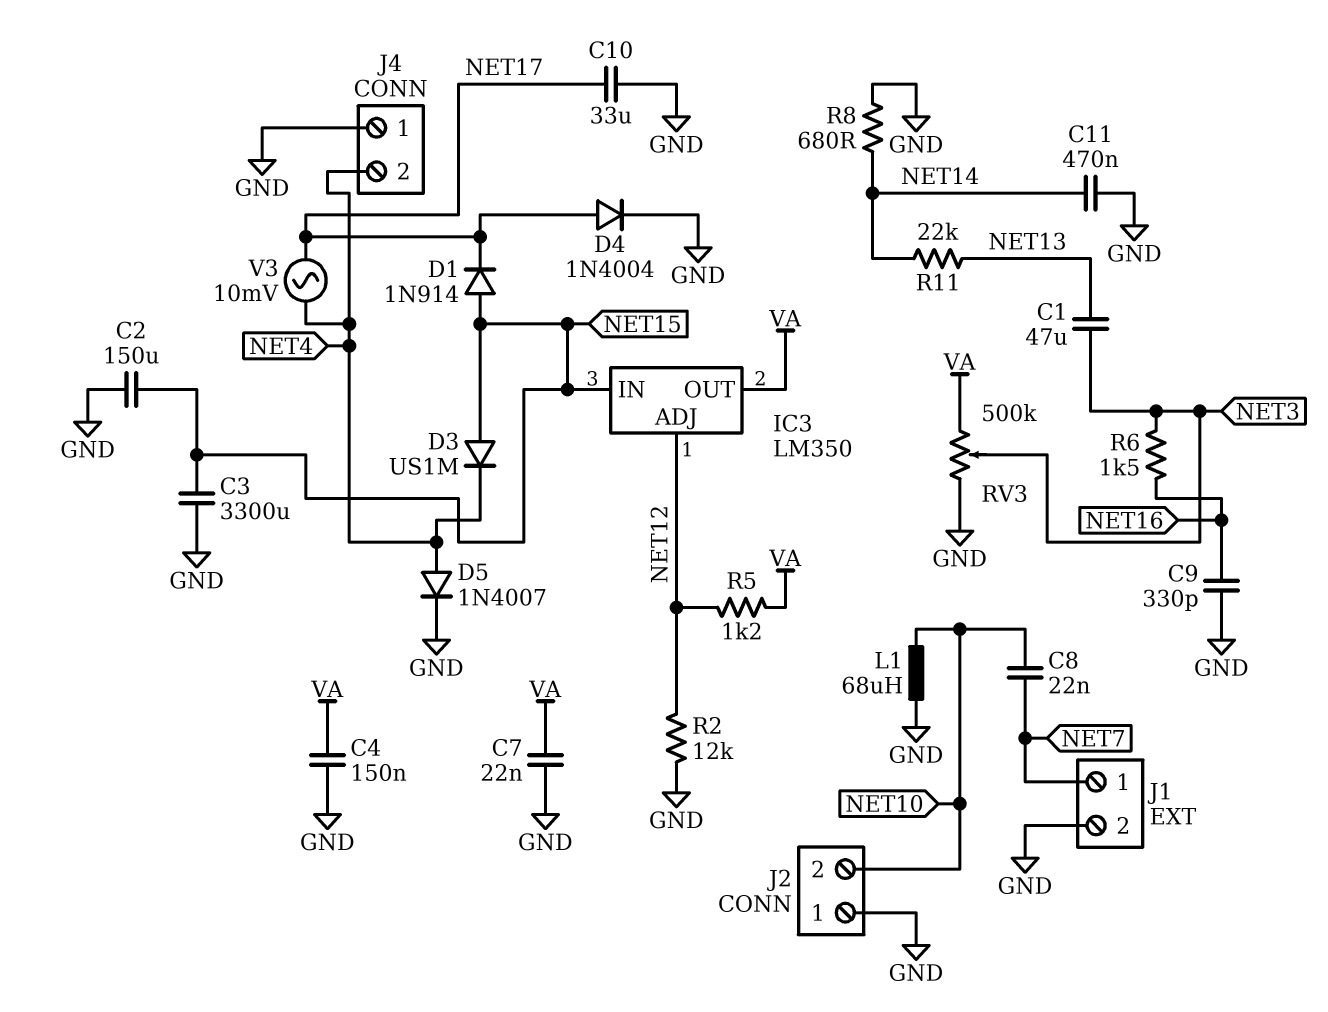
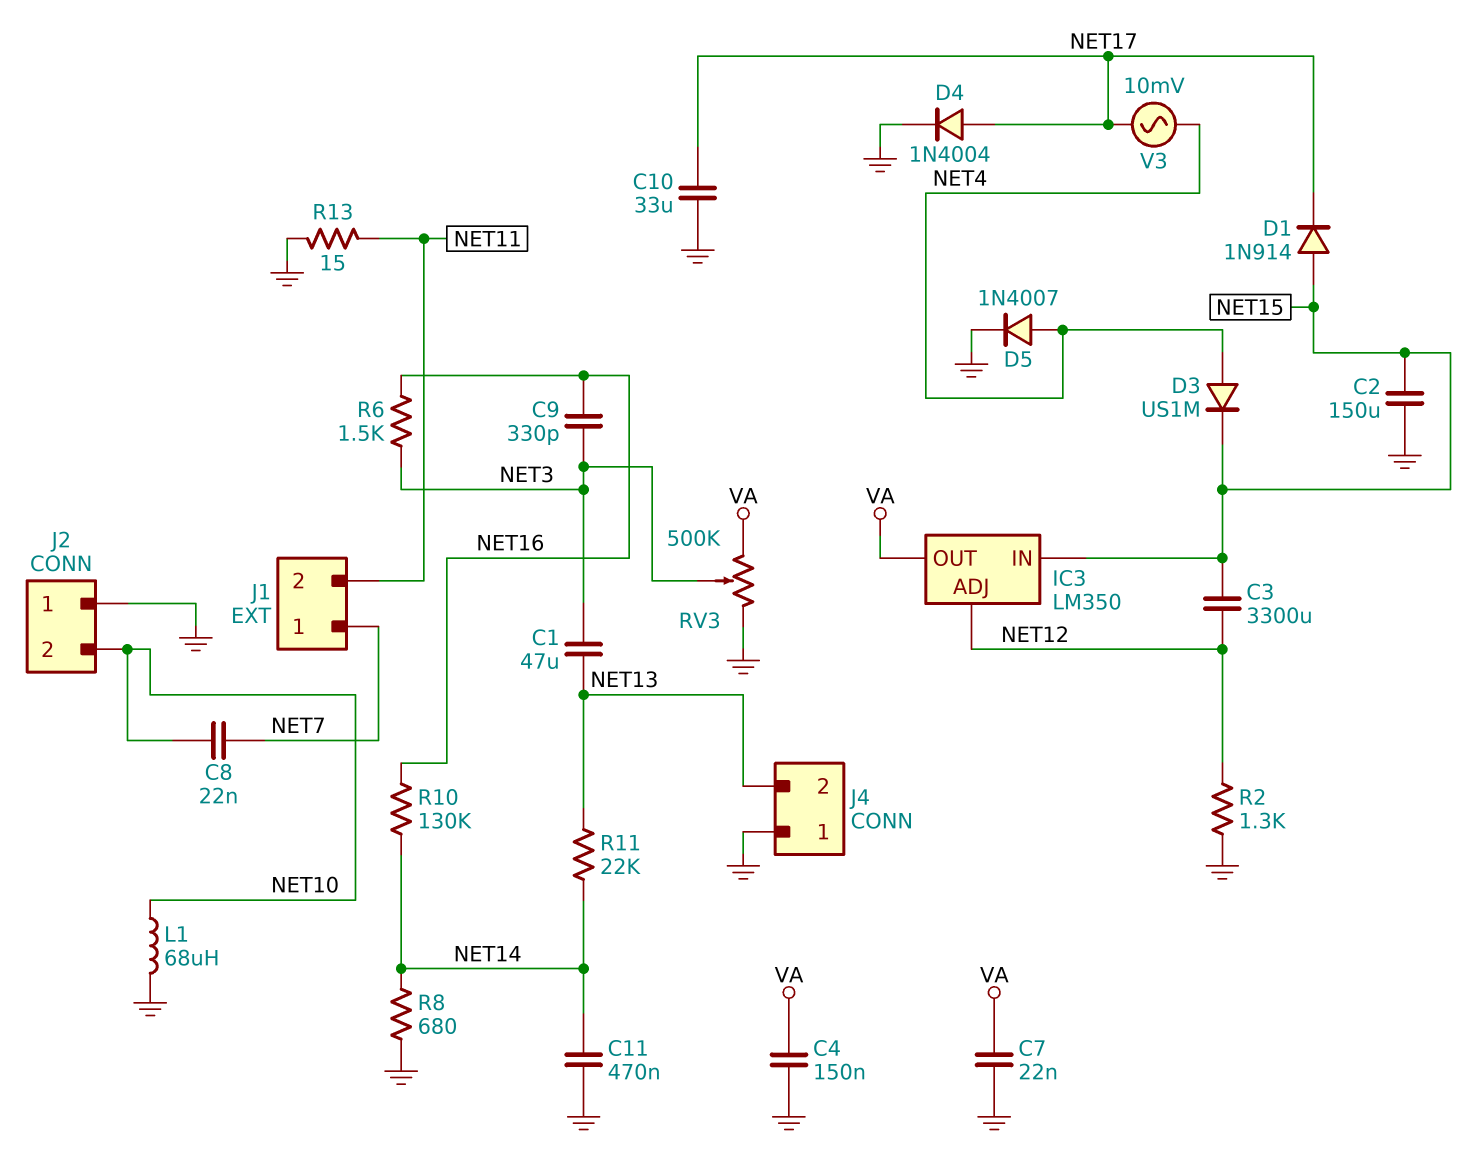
C3: 3300uF (GND, NET15) -> 3300uF (NET12, NET15)
C9: 330pF (GND, NET16) -> 330pF (NET3, NET16)
D3: diode US1M (A NET15, K NET4) -> diode US1M (A NET4, K NET15)
J1 pin 2: GND -> NET11
J4 pin 2: NET4 -> NET13
R2: 12k (GND, NET12) -> 1.3k (GND, NET12)
R5: 1.2k (NET12, VA) -> none
R10: none -> 130k (NET14, NET16)
R13: none -> 15 (GND, NET11)

